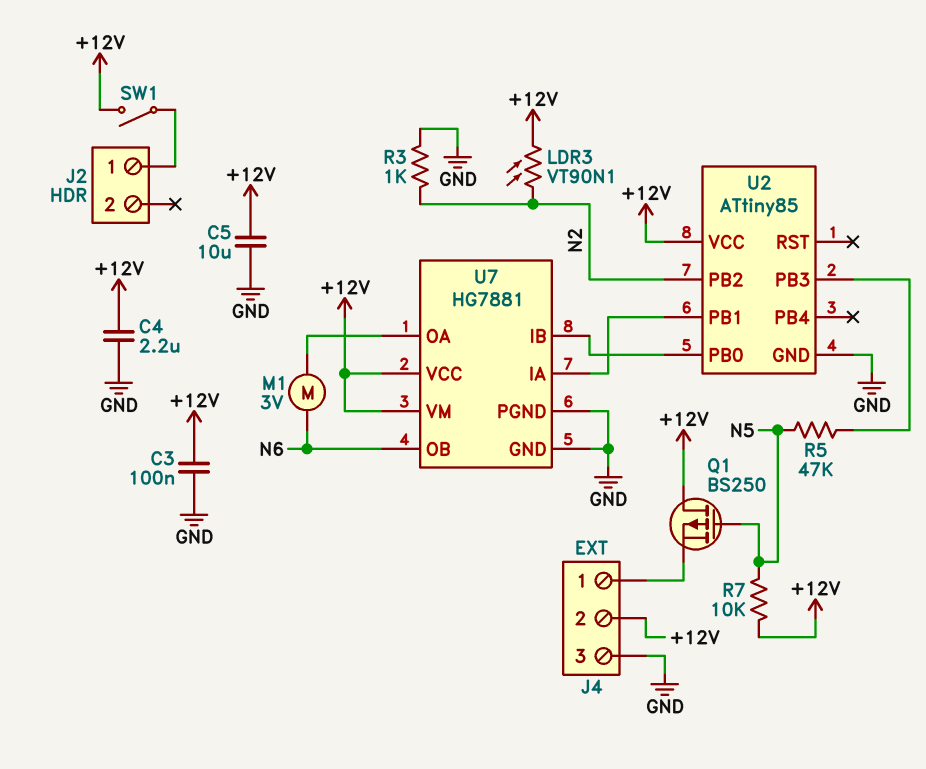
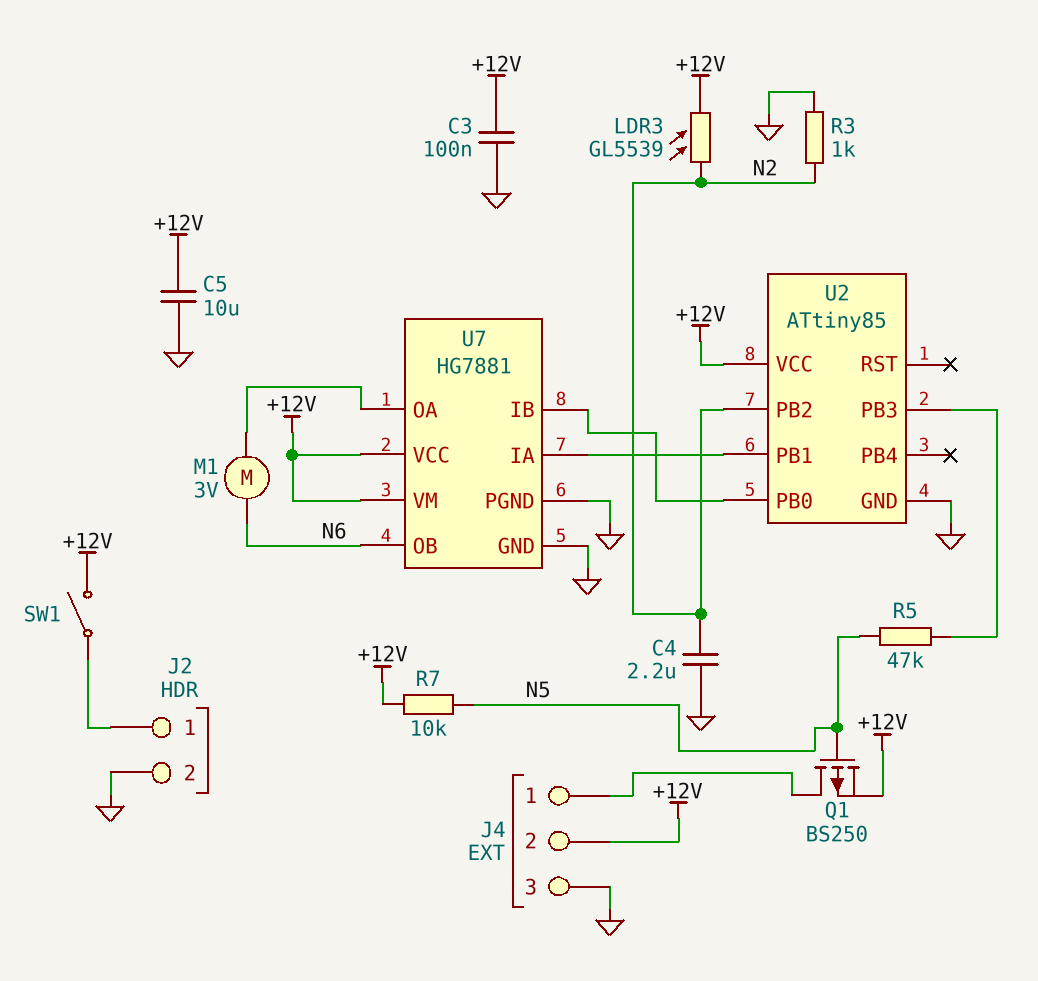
C4: 2.2uF (+12V, GND) -> 2.2uF (GND, N2)
J2 pin 2: none -> GND
LDR3: VT90N1 (+12V, N2) -> GL5539 (+12V, N2)
Q1: PMOS BS250 (G N5, D +12V, S J4/1) -> PMOS BS250 (G N5, D J4/1, S +12V)

